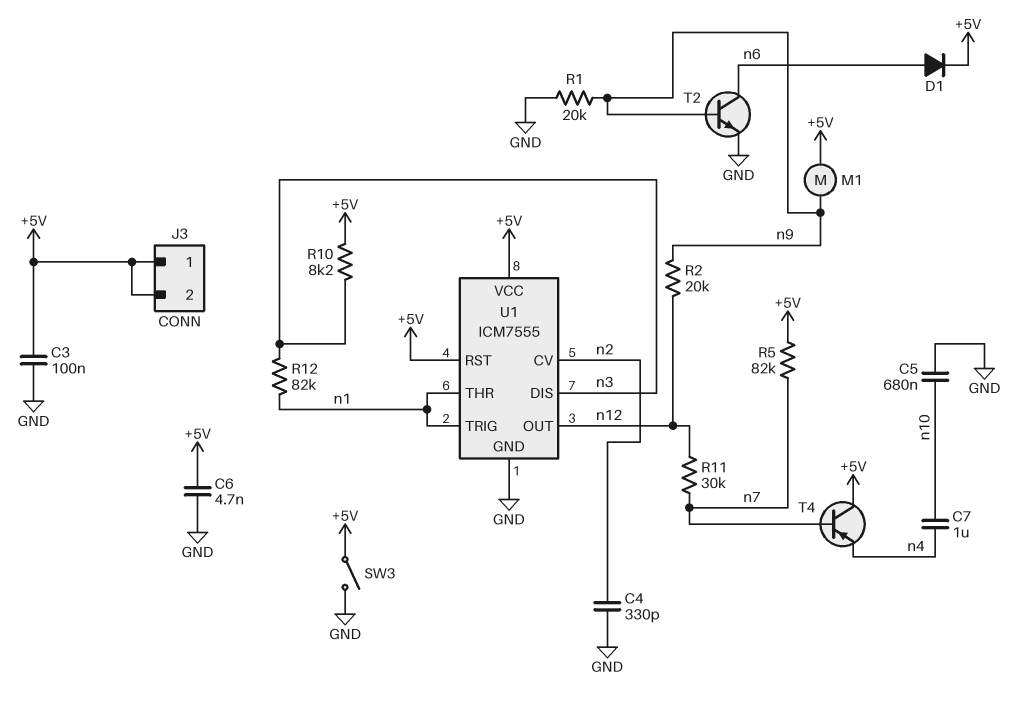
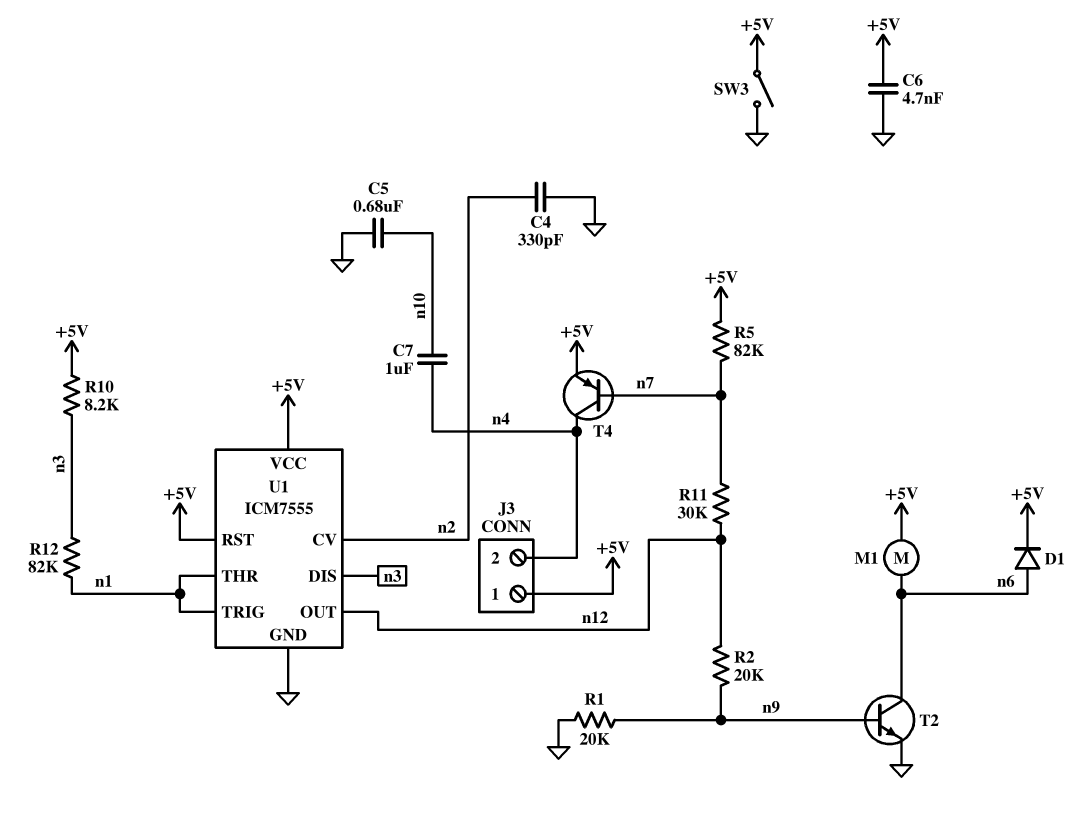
C3: 100nF (+5V, GND) -> none
J3 pin 2: +5V -> n4
M1: motor (+5V, n9) -> motor (+5V, n6)
T4: PNP (B n7, C +5V, E n4) -> PNP (B n7, C n4, E +5V)

